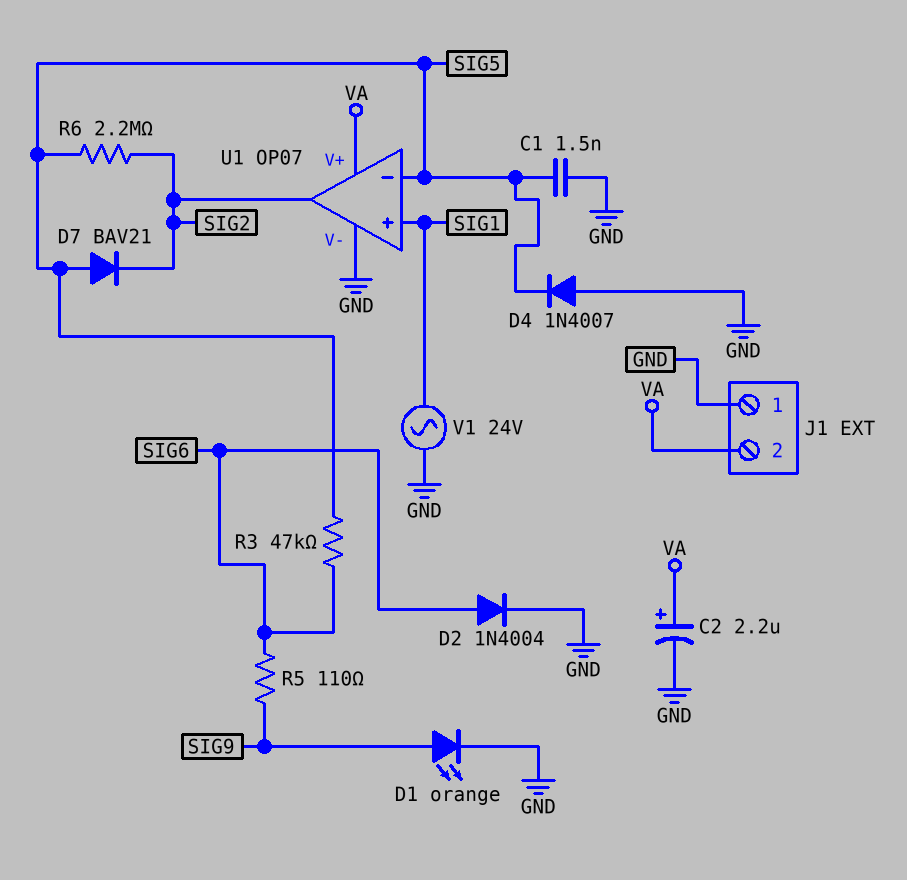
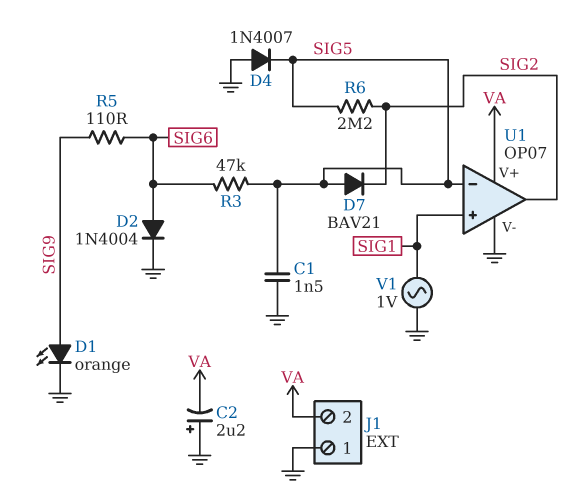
C2: 2.2uF (plus VA, minus GND) -> 2.2uF (plus GND, minus VA)
V1: AC 24V (GND, SIG1) -> AC 1V (GND, SIG1)

